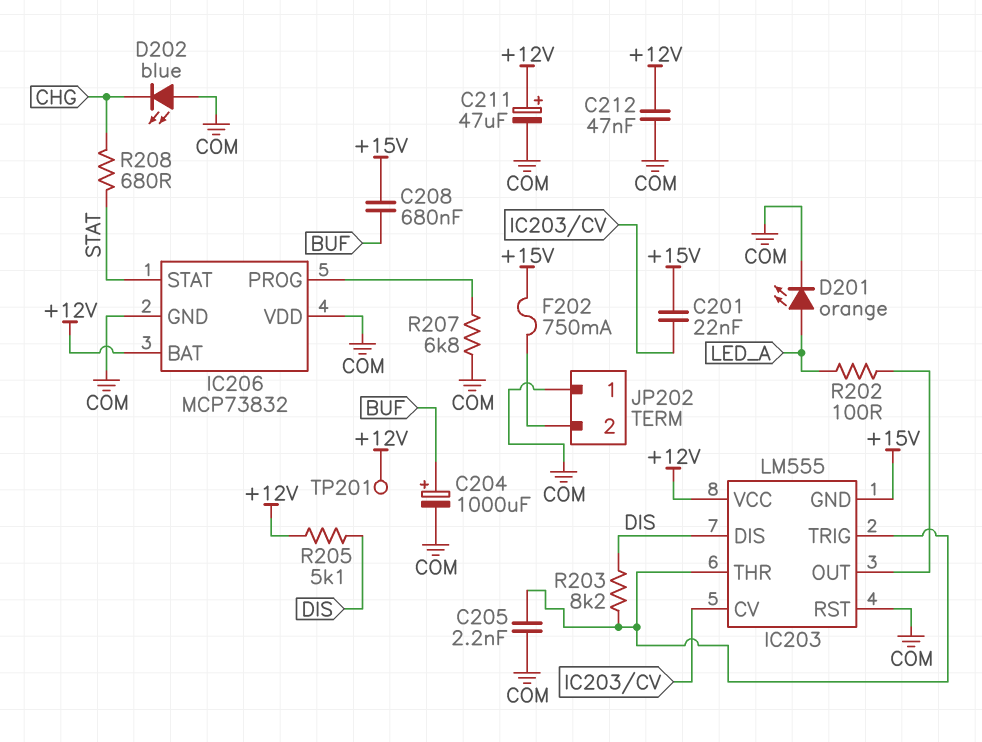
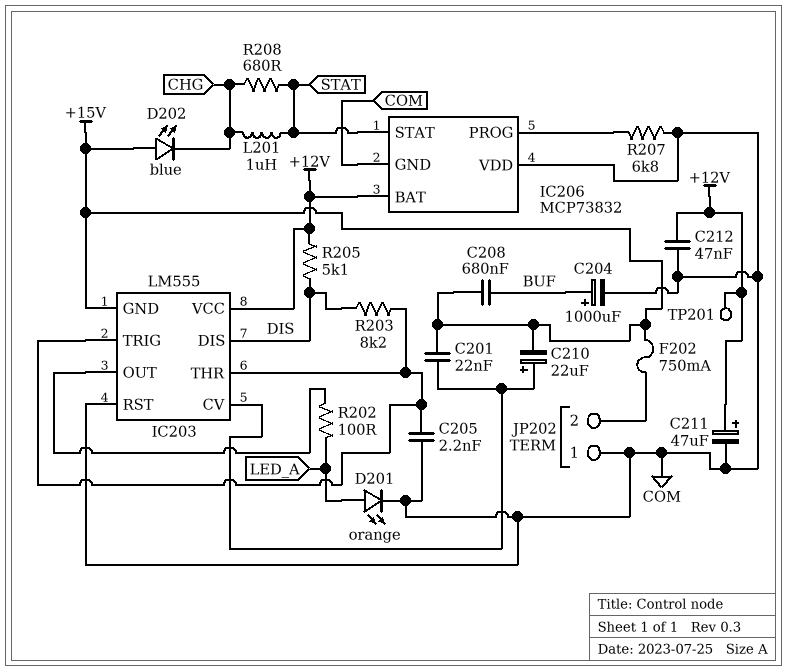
C210: none -> 22uF (plus IC203/CV, minus +15V)
D202: LED blue (A COM, K CHG) -> LED blue (A +15V, K CHG)
L201: none -> 1uH (CHG, STAT)

